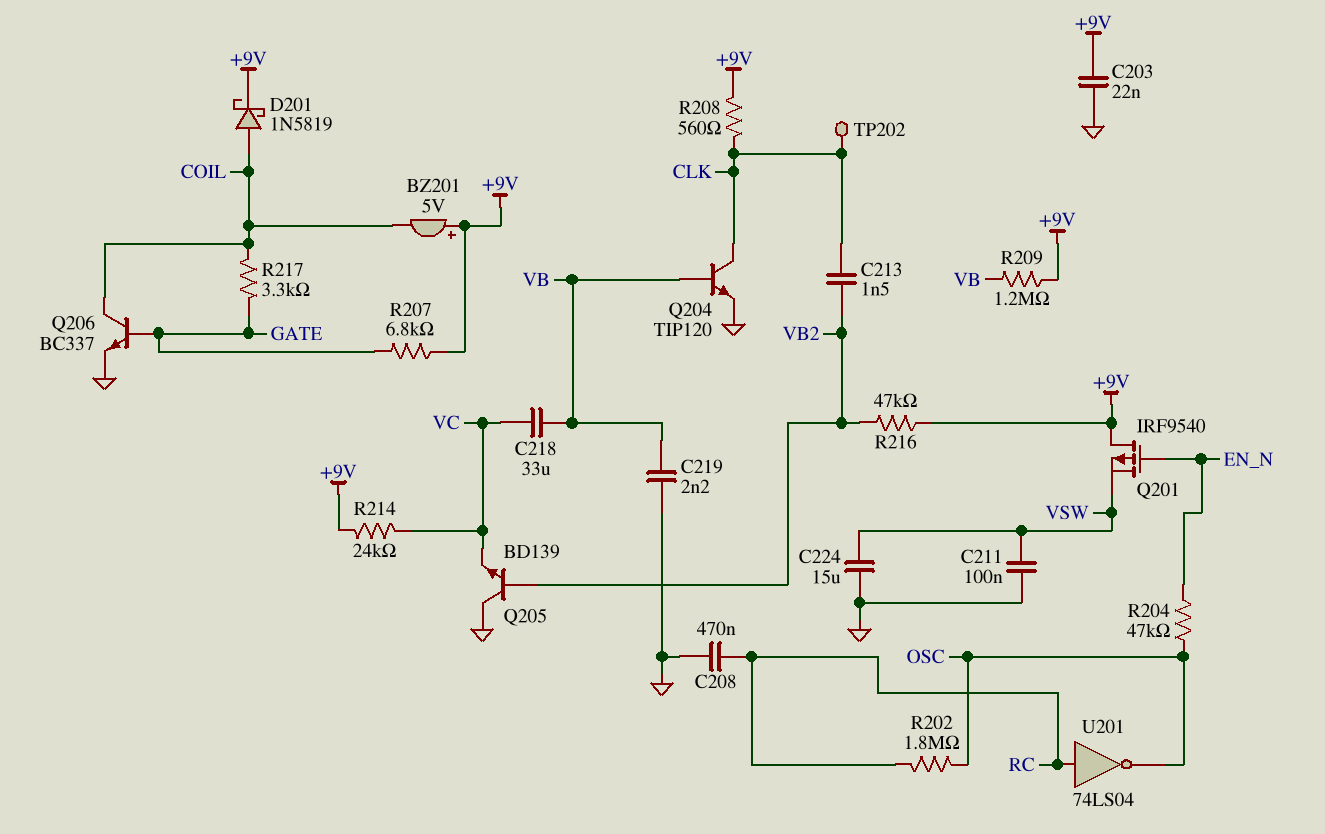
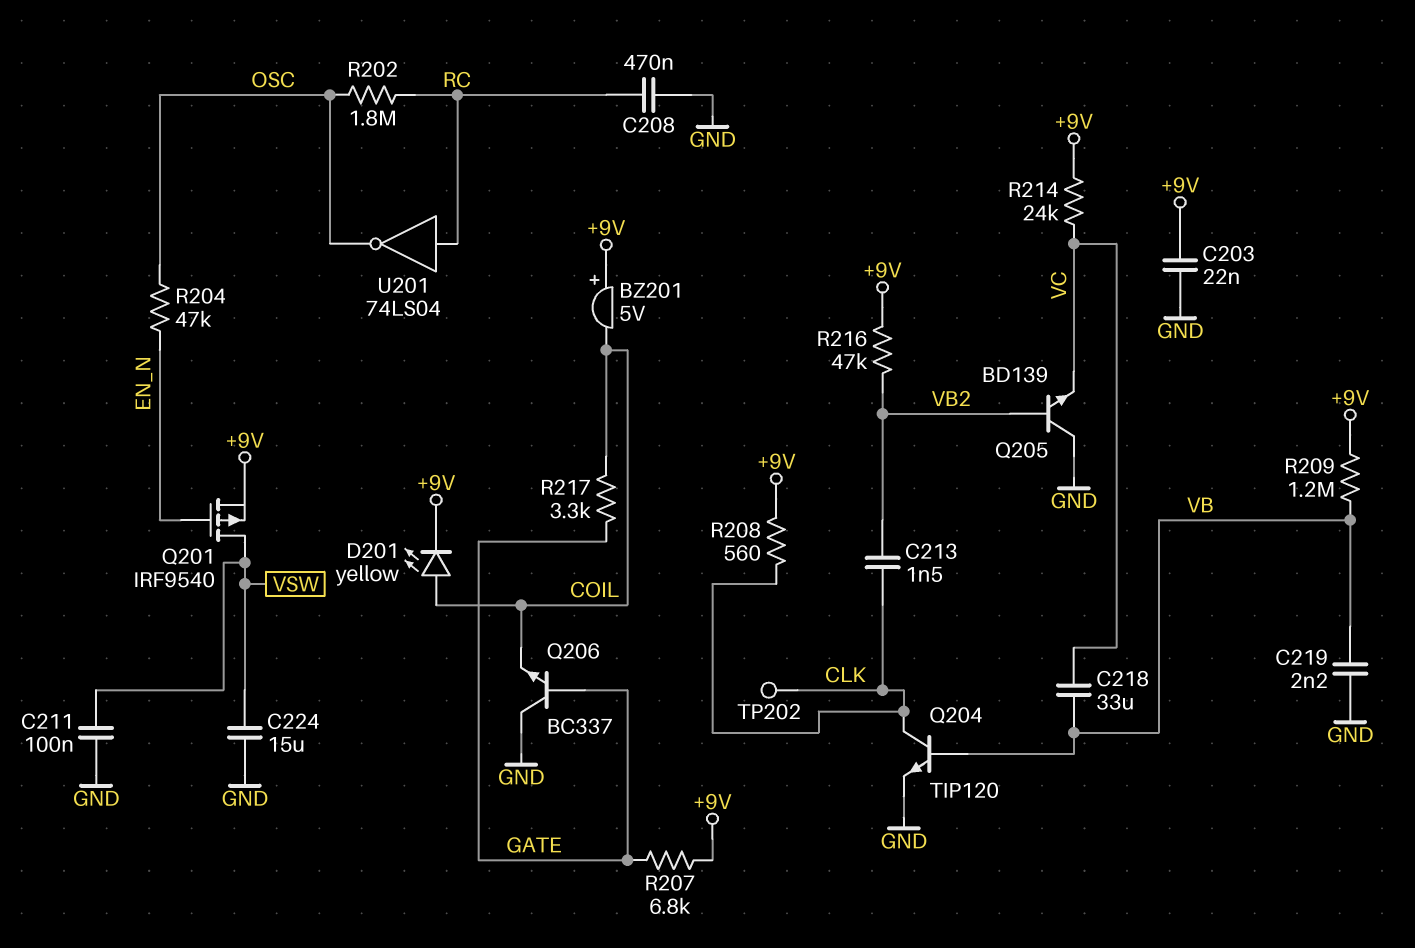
D201: schottky 1N5819 (A COIL, K +9V) -> LED yellow (A COIL, K +9V)
Q201: PMOS IRF9540 (G EN_N, D +9V, S VSW) -> PMOS IRF9540 (G EN_N, D VSW, S +9V)
Q206: NPN BC337 (B GATE, C COIL, E GND) -> NPN BC337 (B GATE, C GND, E COIL)

